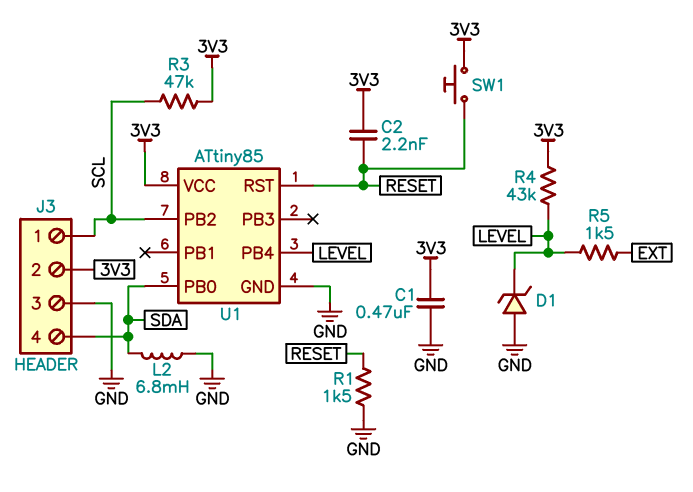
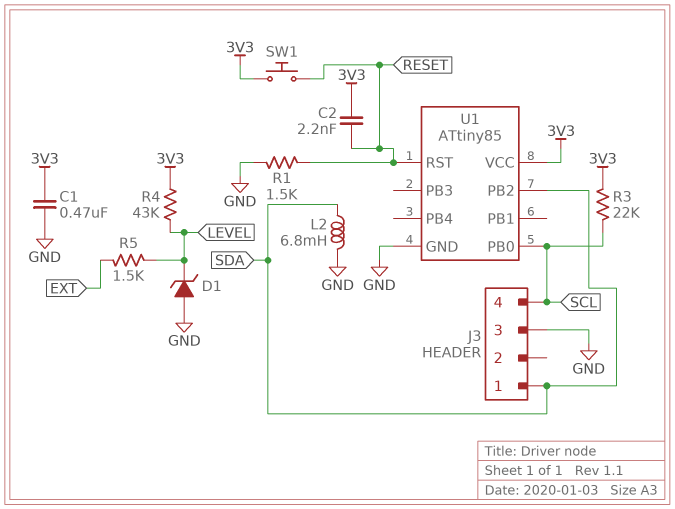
J3 pin 1: SCL -> SDA
J3 pin 2: 3V3 -> none
J3 pin 4: SDA -> SCL
R3: 47k (3V3, SCL) -> 22k (3V3, SCL)
U1 pin PB0: SDA -> SCL
U1 pin PB2: SCL -> SDA
U1 pin PB4: LEVEL -> none

